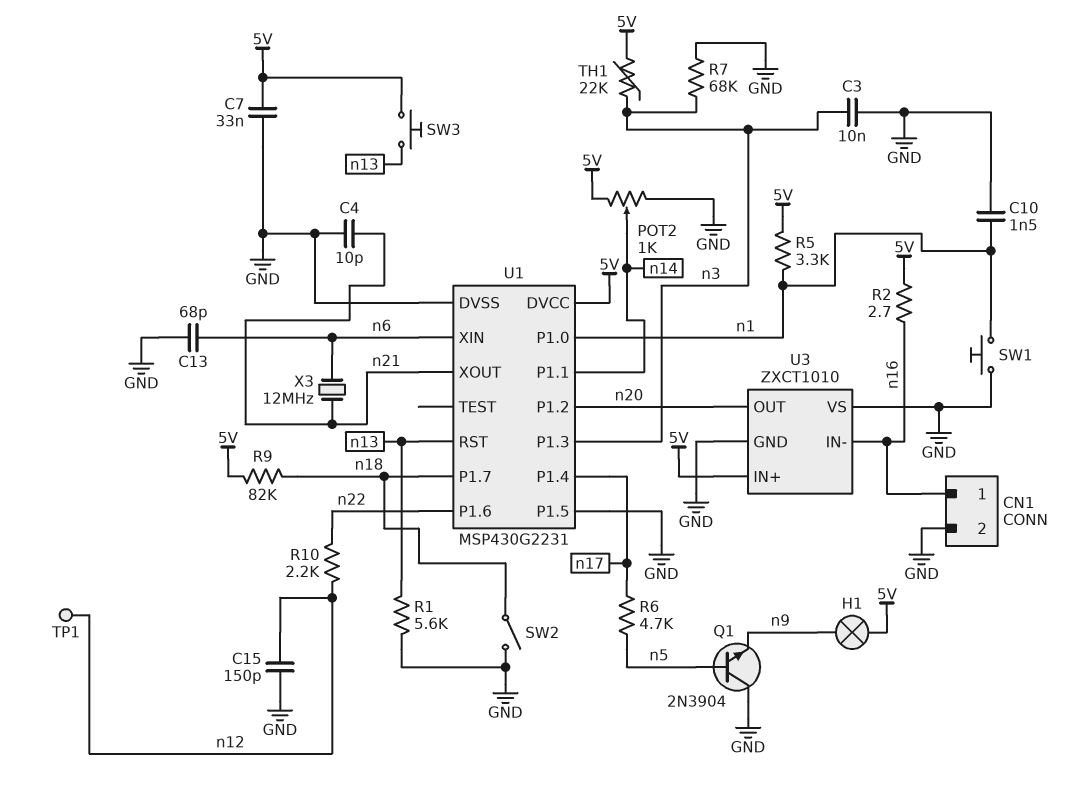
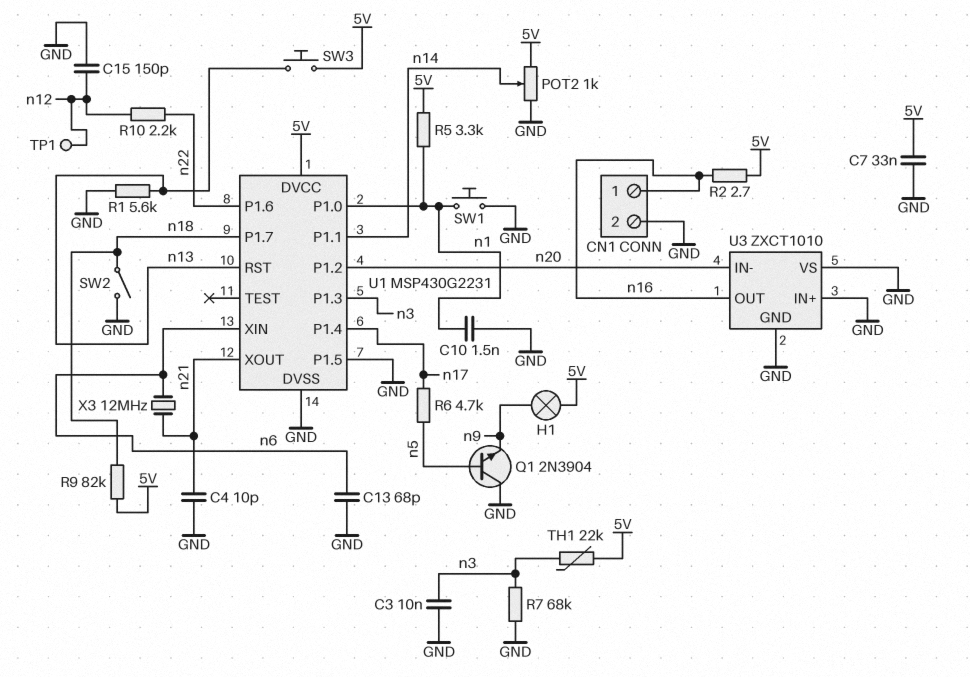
U3 pin IN+: 5V -> GND
U3 pin IN-: n16 -> n20
U3 pin OUT: n20 -> n16

